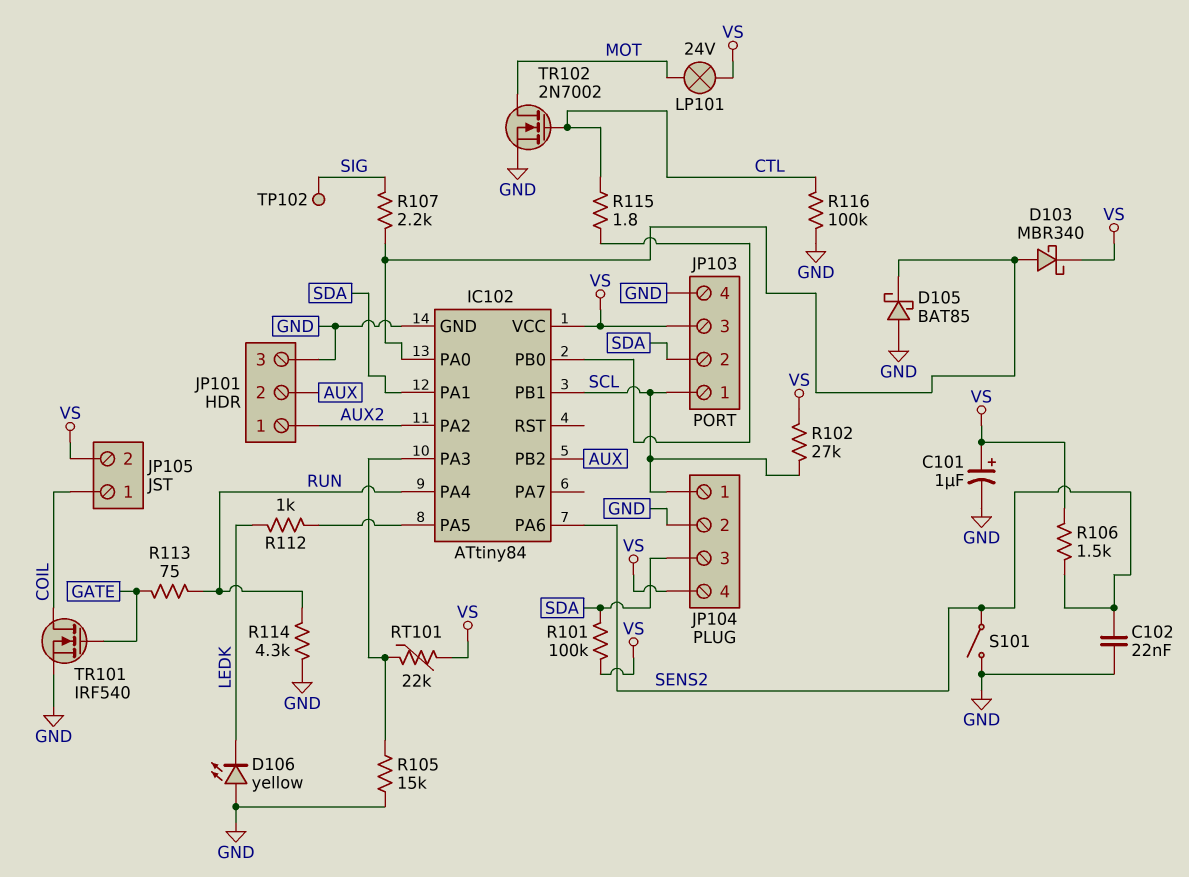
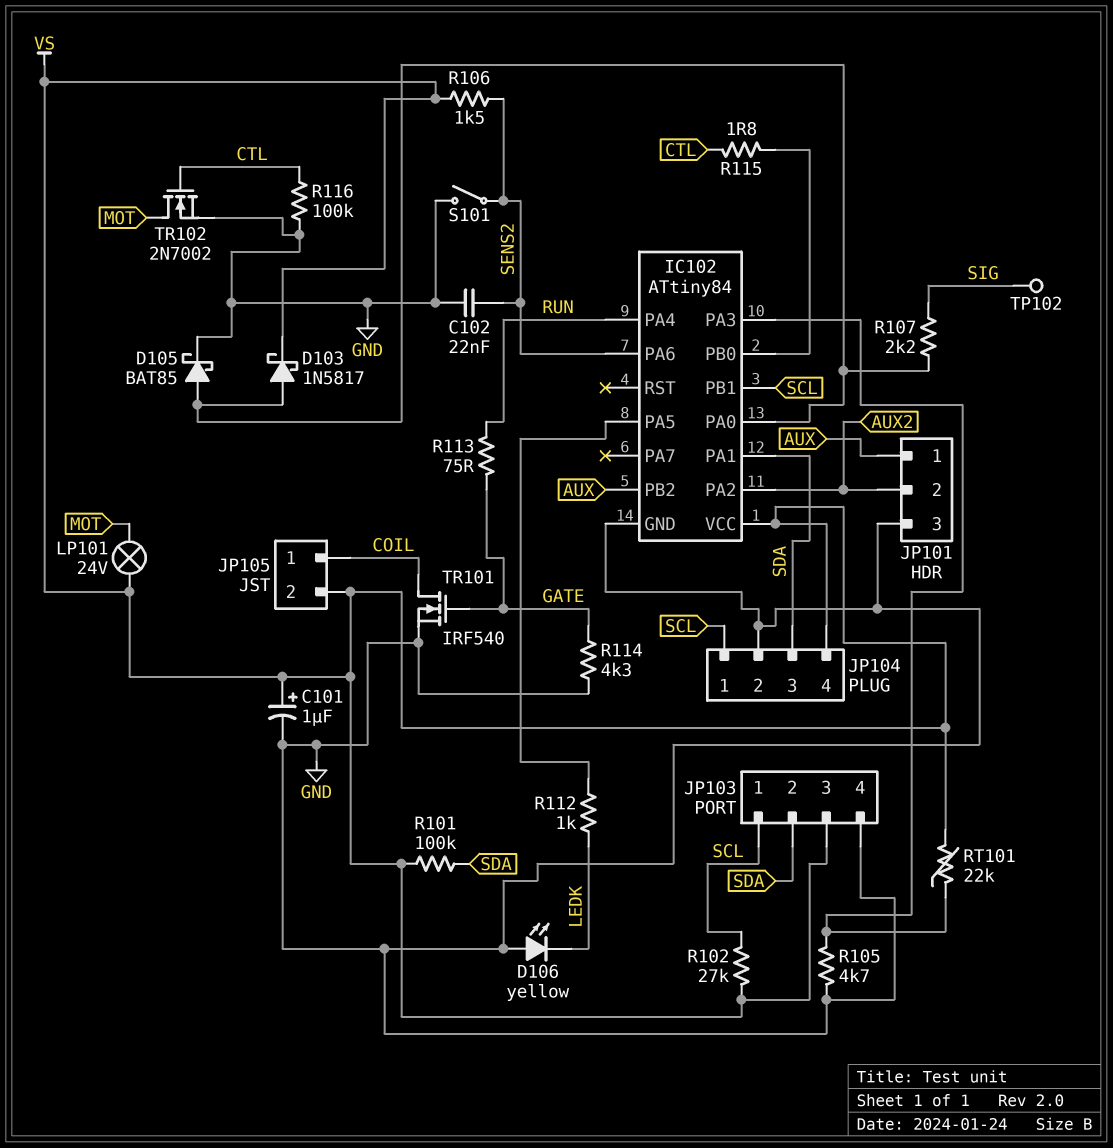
D103: schottky MBR340 (A IC102/PA0, K VS) -> schottky 1N5817 (A IC102/PA0, K VS)
D105: schottky BAT85 (A GND, K IC102/PA0) -> schottky BAT85 (A IC102/PA0, K GND)
JP101 pin 1: AUX2 -> AUX
JP101 pin 2: AUX -> AUX2
R105: 15k (GND, IC102/PA3) -> 4.7k (GND, IC102/PA3)
R114: 4.3k (GND, RUN) -> 4.3k (GATE, GND)

